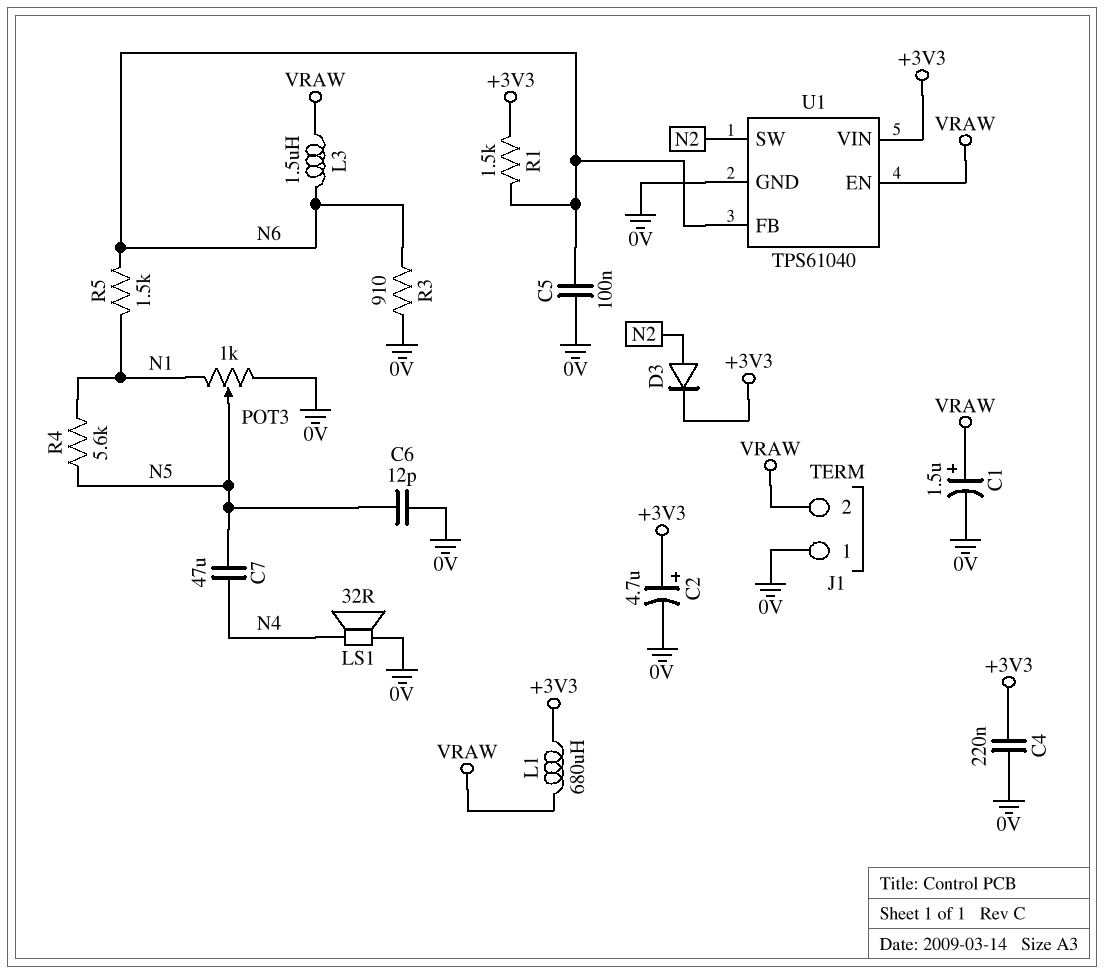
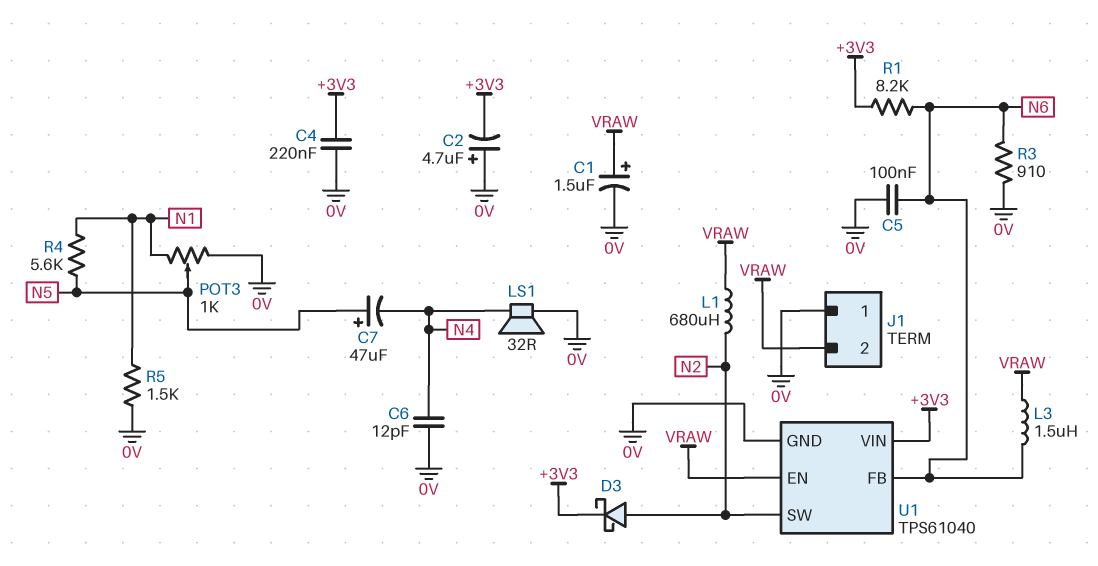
C2: 4.7uF (plus +3V3, minus 0V) -> 4.7uF (plus 0V, minus +3V3)
C6: 12pF (0V, N5) -> 12pF (0V, N4)
C7: 47uF (N4, N5) -> 47uF (plus N5, minus N4)
D3: diode (A N2, K +3V3) -> schottky (A N2, K +3V3)
L1: 680uH (+3V3, VRAW) -> 680uH (N2, VRAW)
R1: 1.5k (+3V3, N6) -> 8.2k (+3V3, N6)
R5: 1.5k (N1, N6) -> 1.5k (0V, N1)

